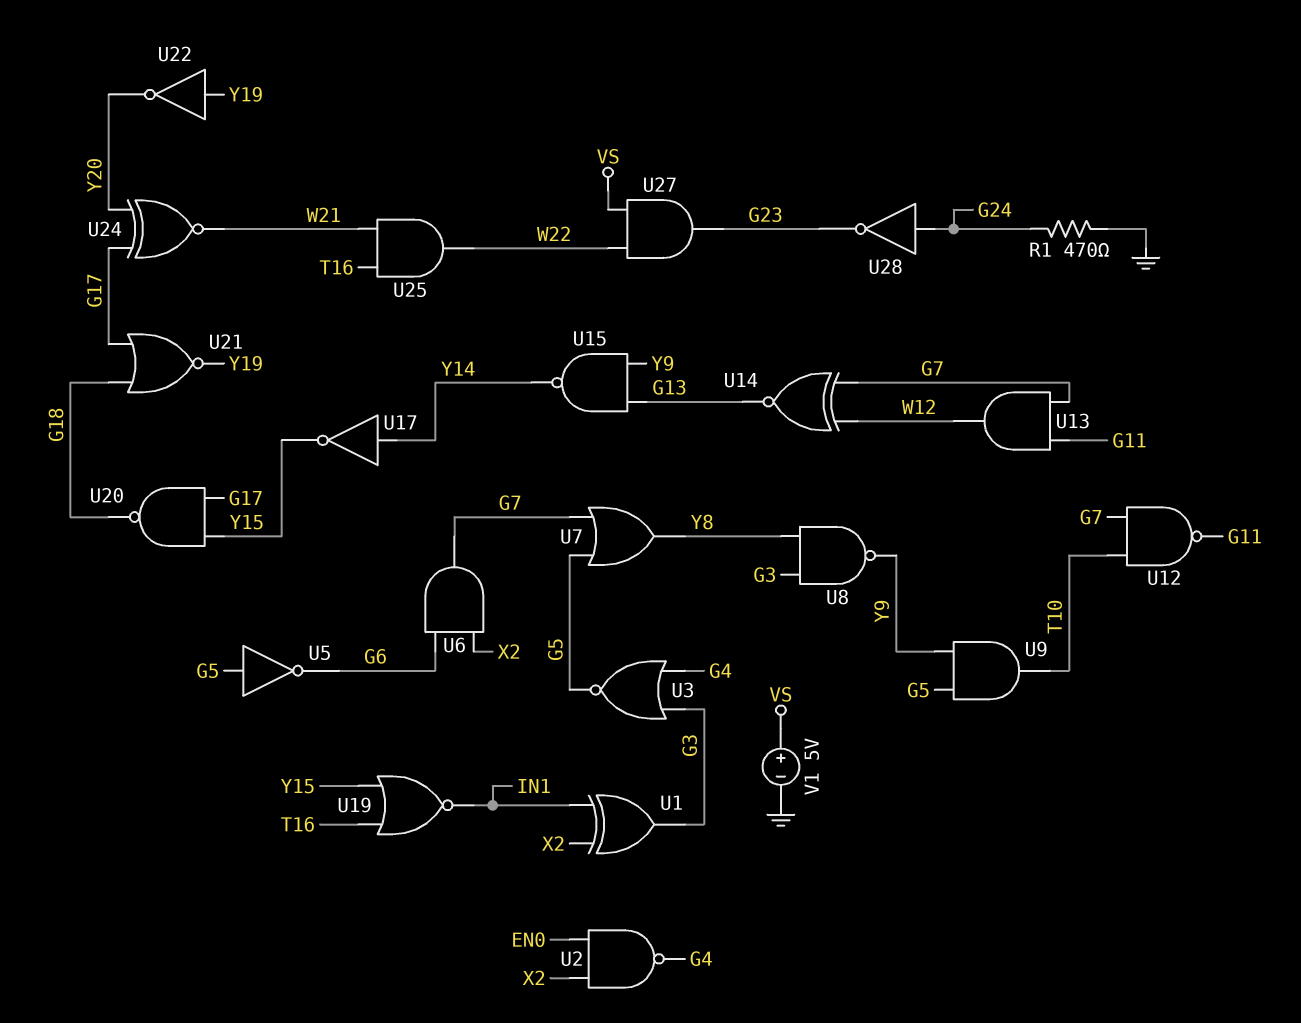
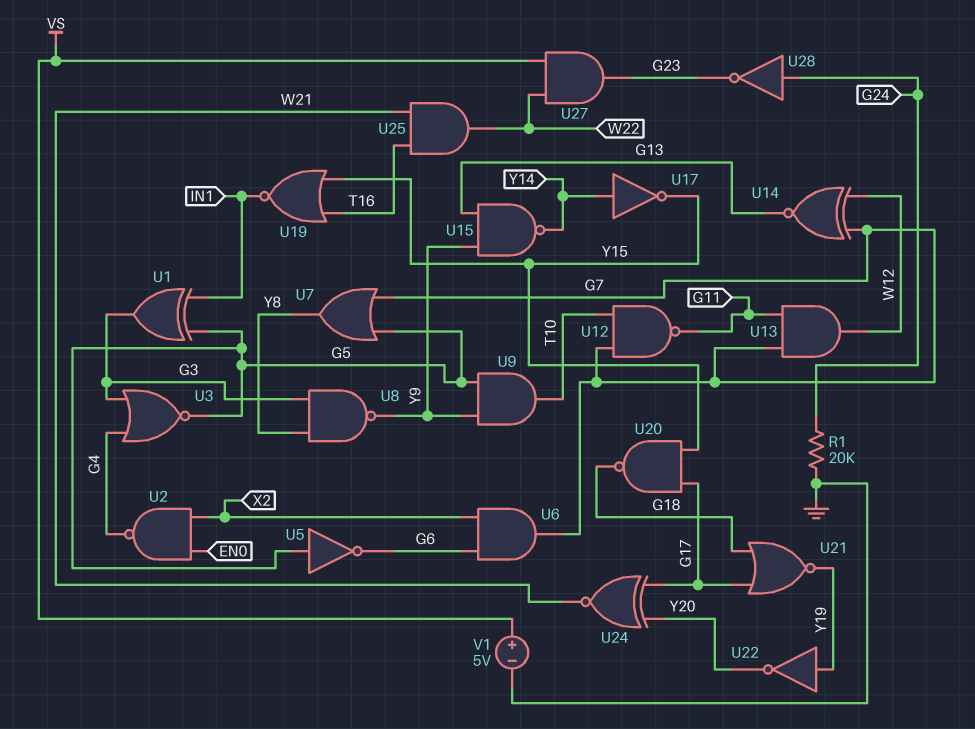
R1: 470 (G24, GND) -> 20k (G24, GND)
U1: XOR (in IN1, in X2, out G3) -> XOR (in G5, in IN1, out G3)

